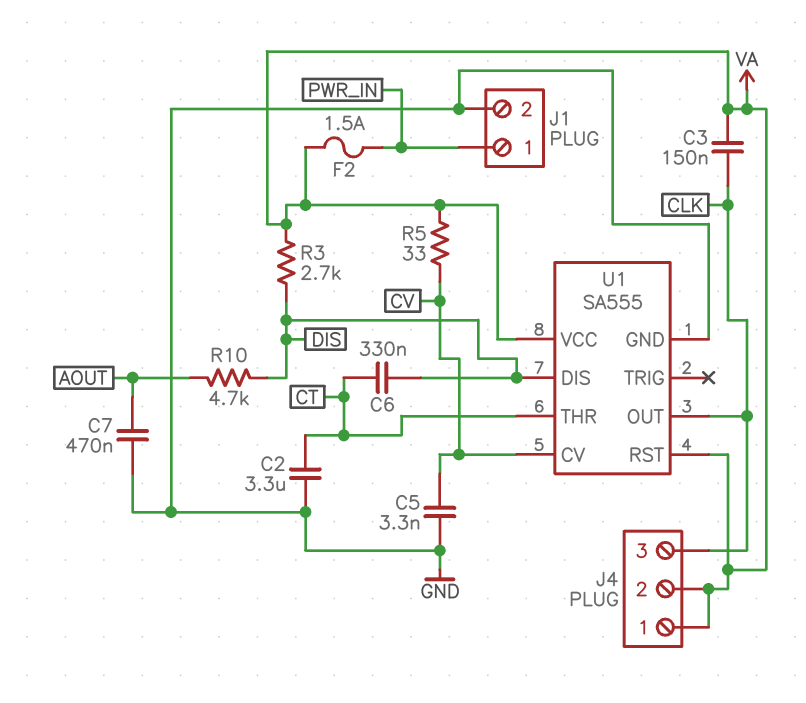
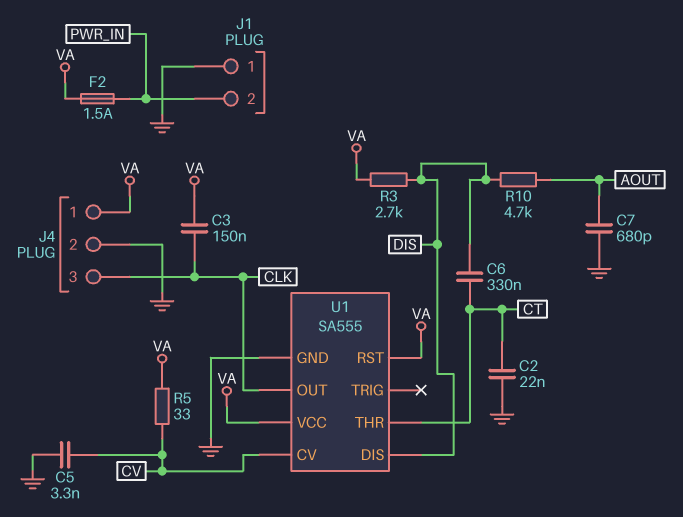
C2: 3.3uF (CT, GND) -> 22nF (CT, GND)
C7: 470nF (AOUT, GND) -> 680pF (AOUT, GND)
J1 pin 1: PWR_IN -> GND
J1 pin 2: GND -> PWR_IN
J4 pin 2: VA -> GND

